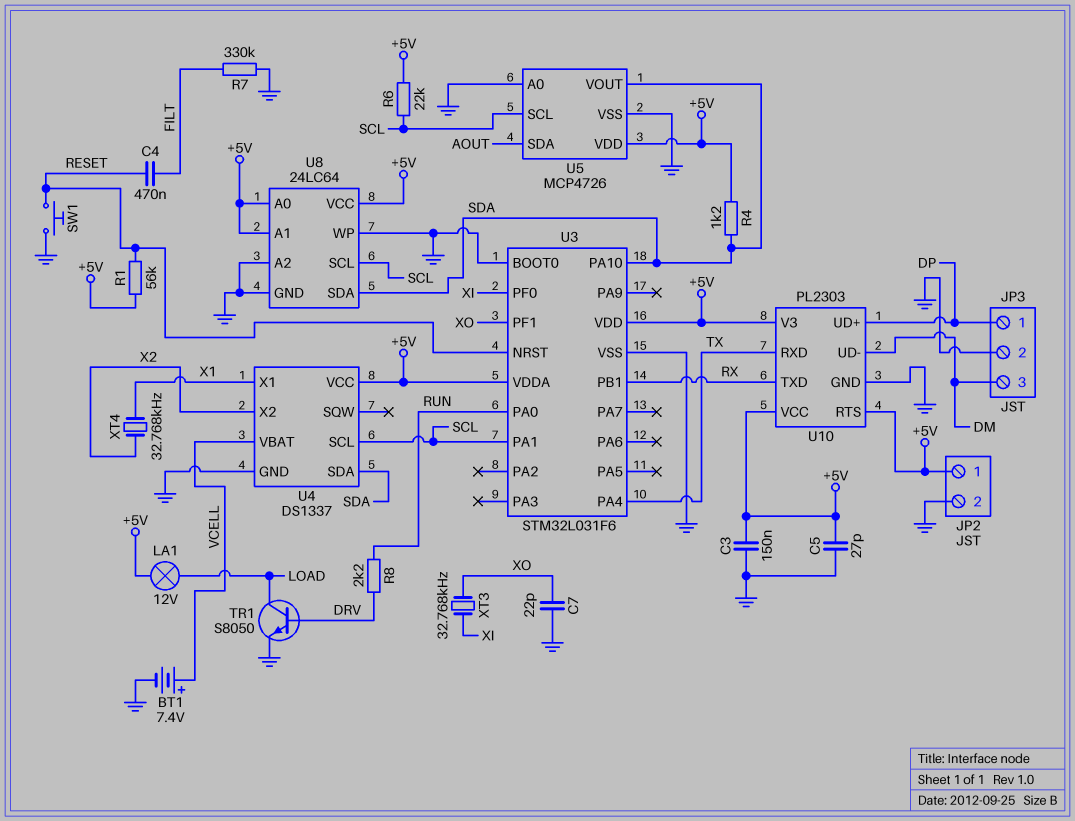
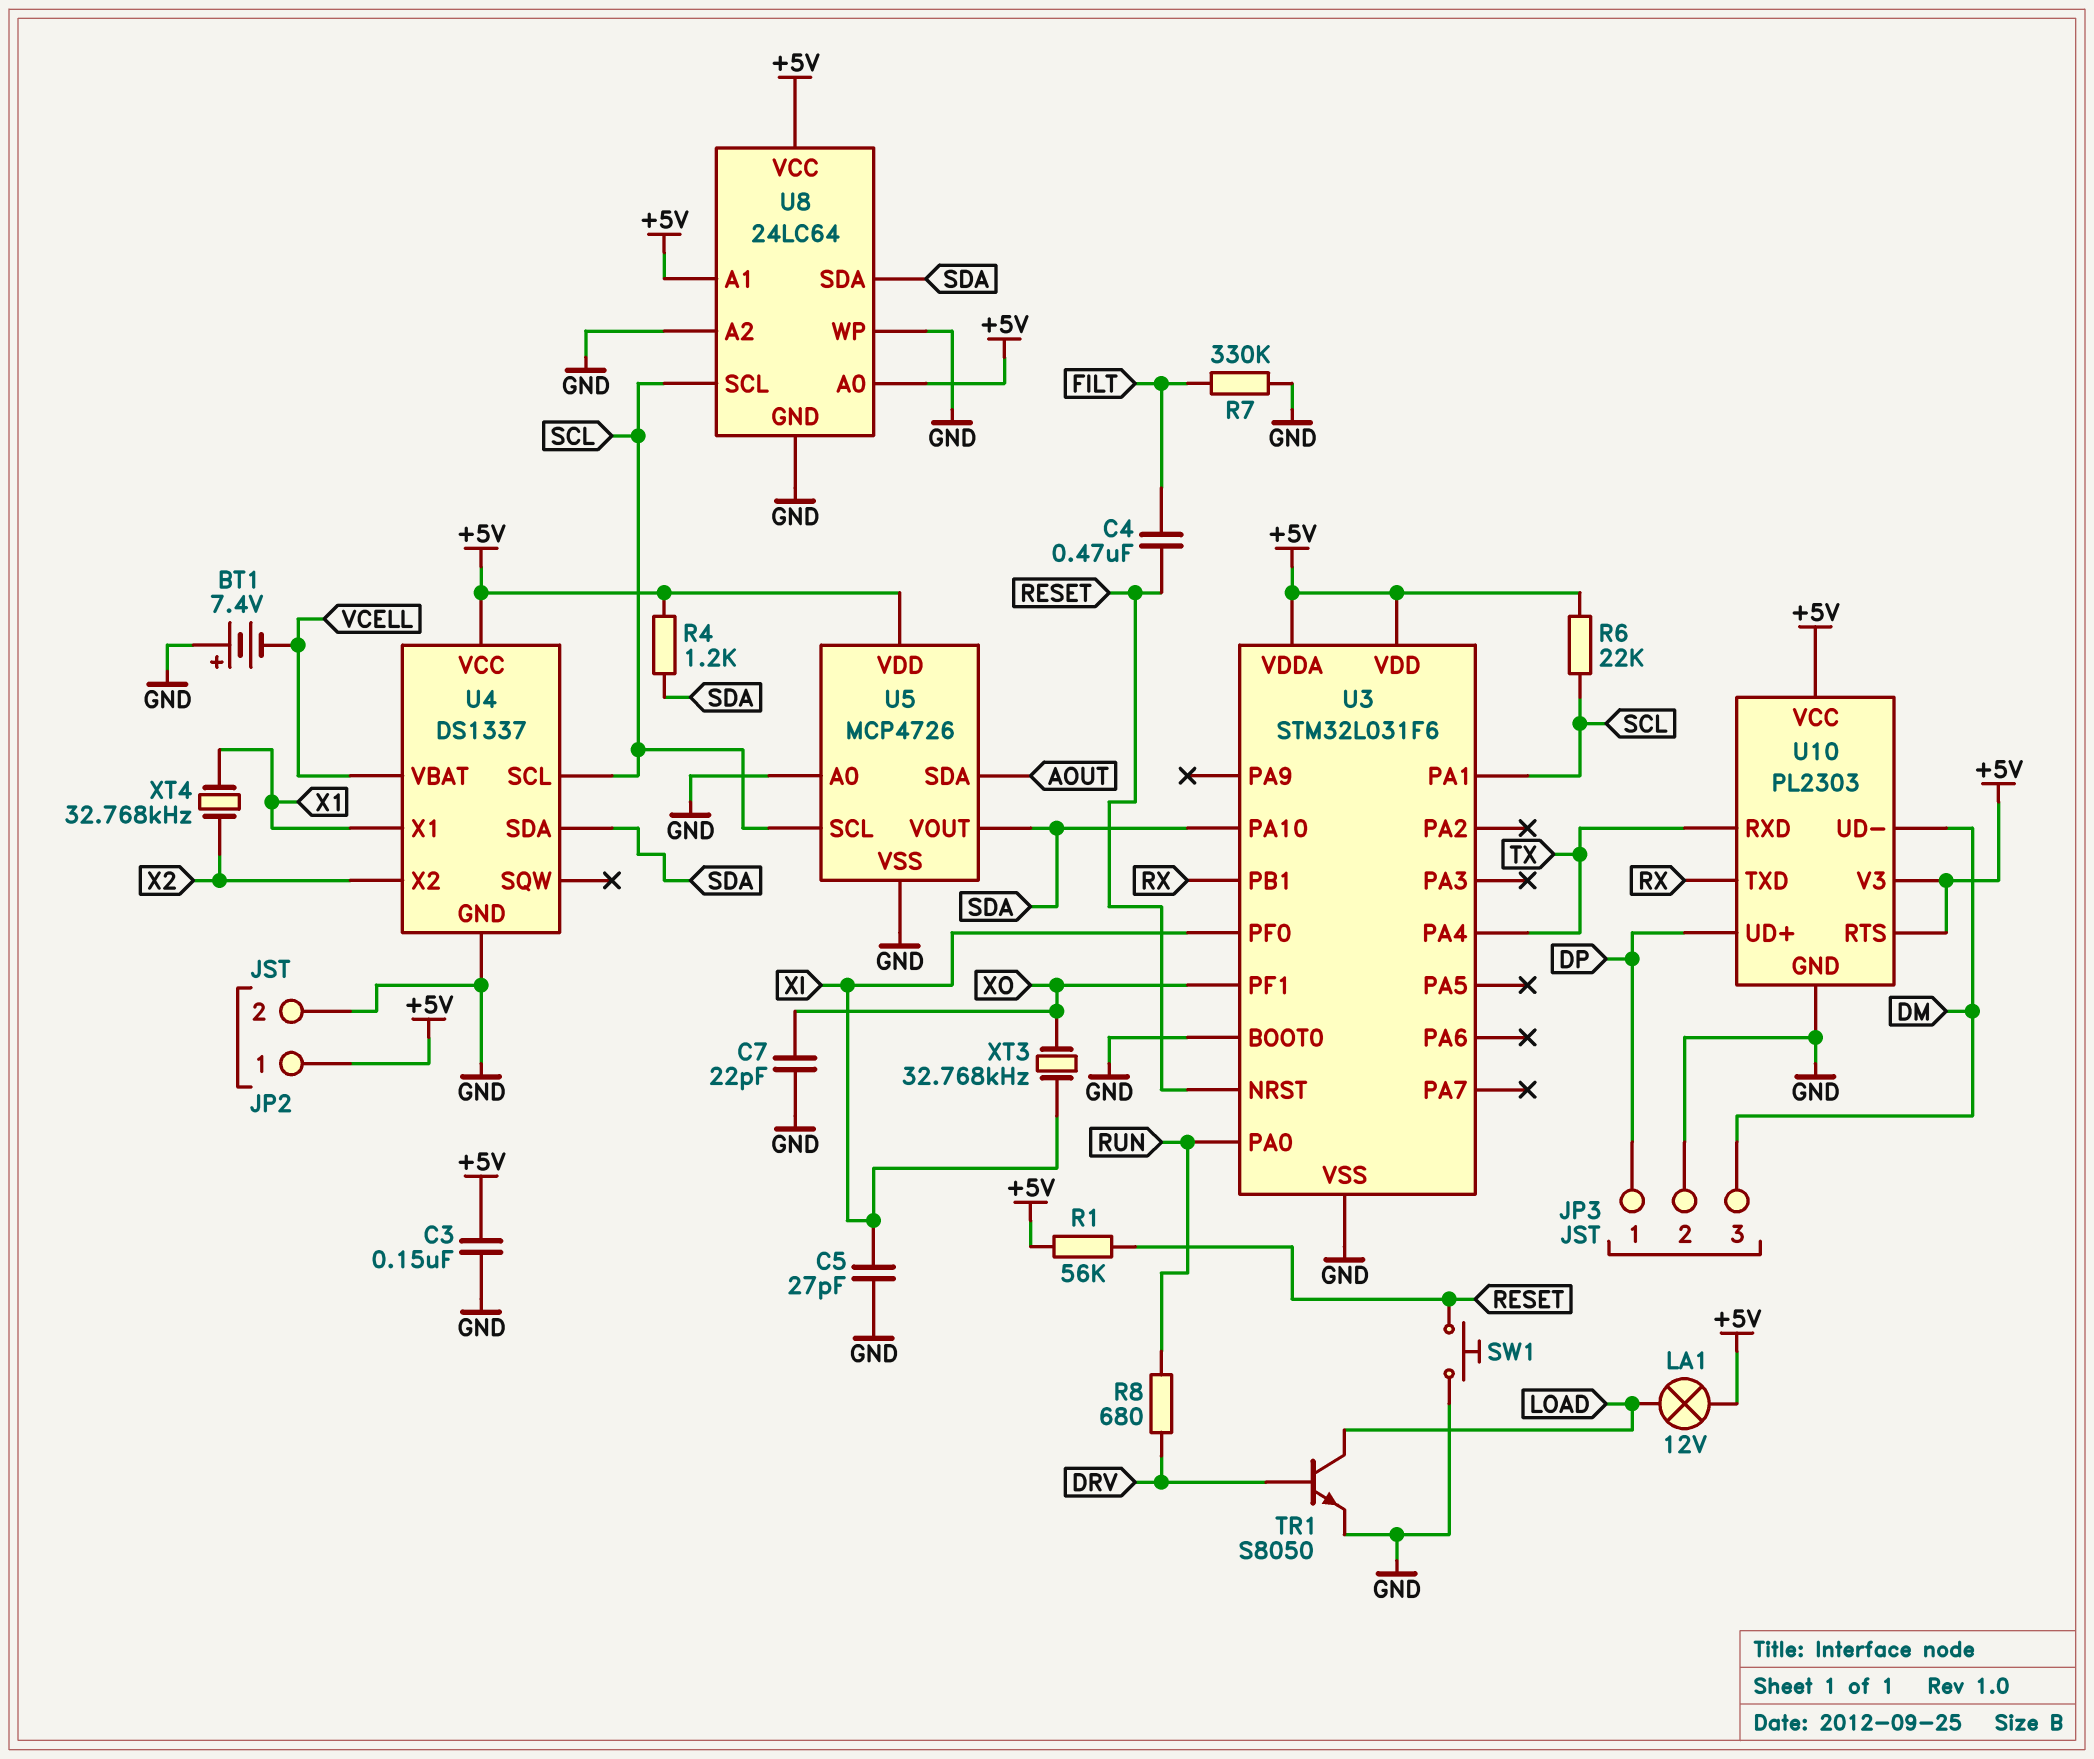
BT1: 7.4V (plus VCELL, minus GND) -> 7.4V (plus GND, minus VCELL)
C5: 27pF (+5V, GND) -> 27pF (GND, XI)
R8: 2.2k (DRV, RUN) -> 680 (DRV, RUN)

